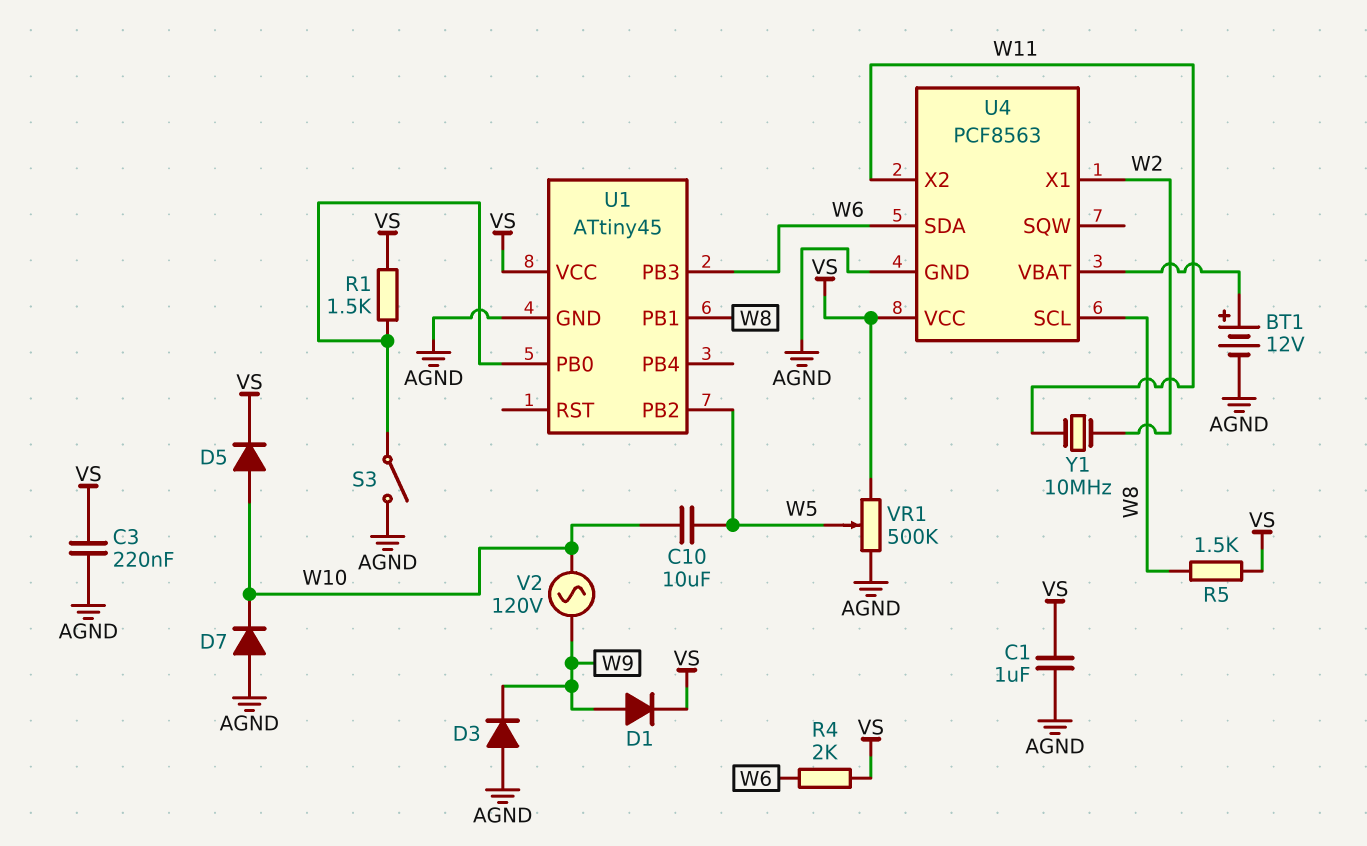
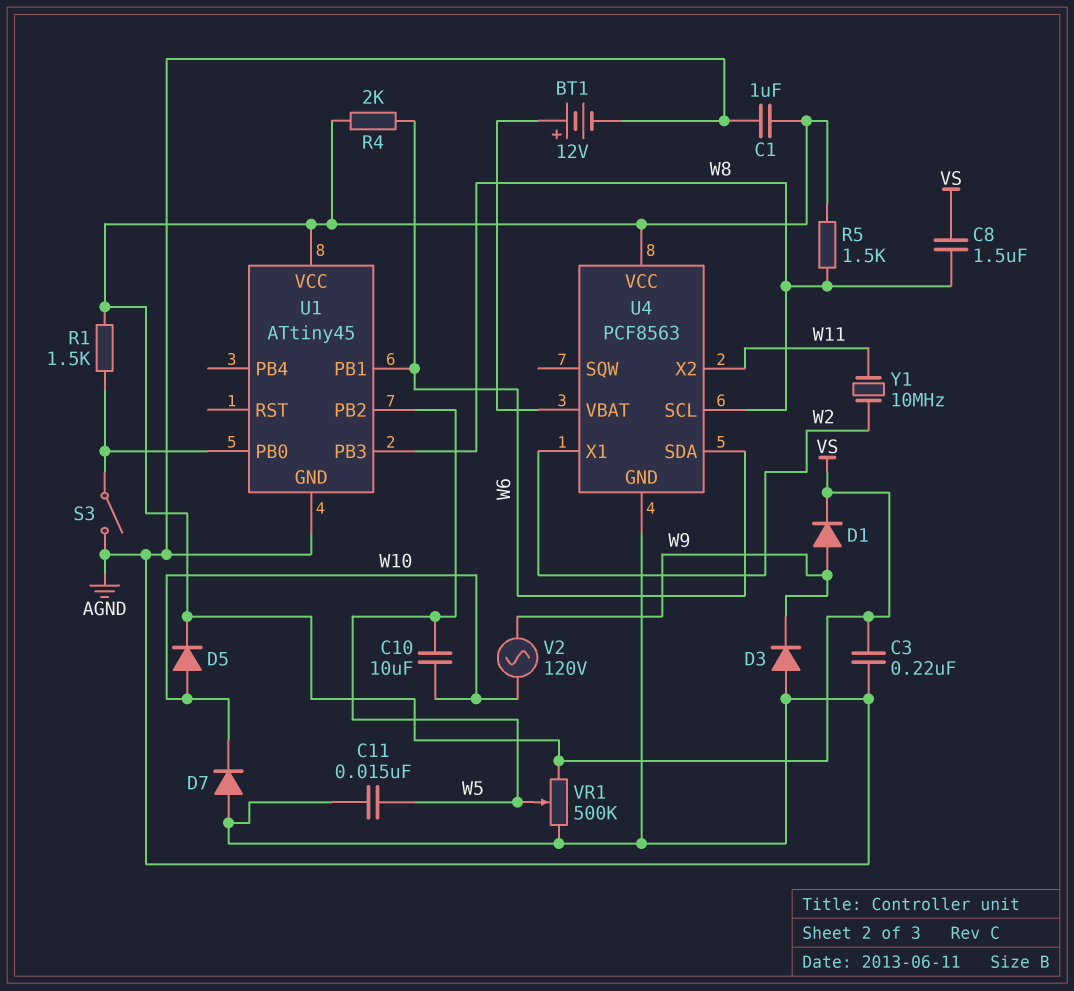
C8: none -> 1.5uF (VS, W8)
C11: none -> 15nF (AGND, W5)
U1 pin PB1: W8 -> W6
U1 pin PB3: W6 -> W8

